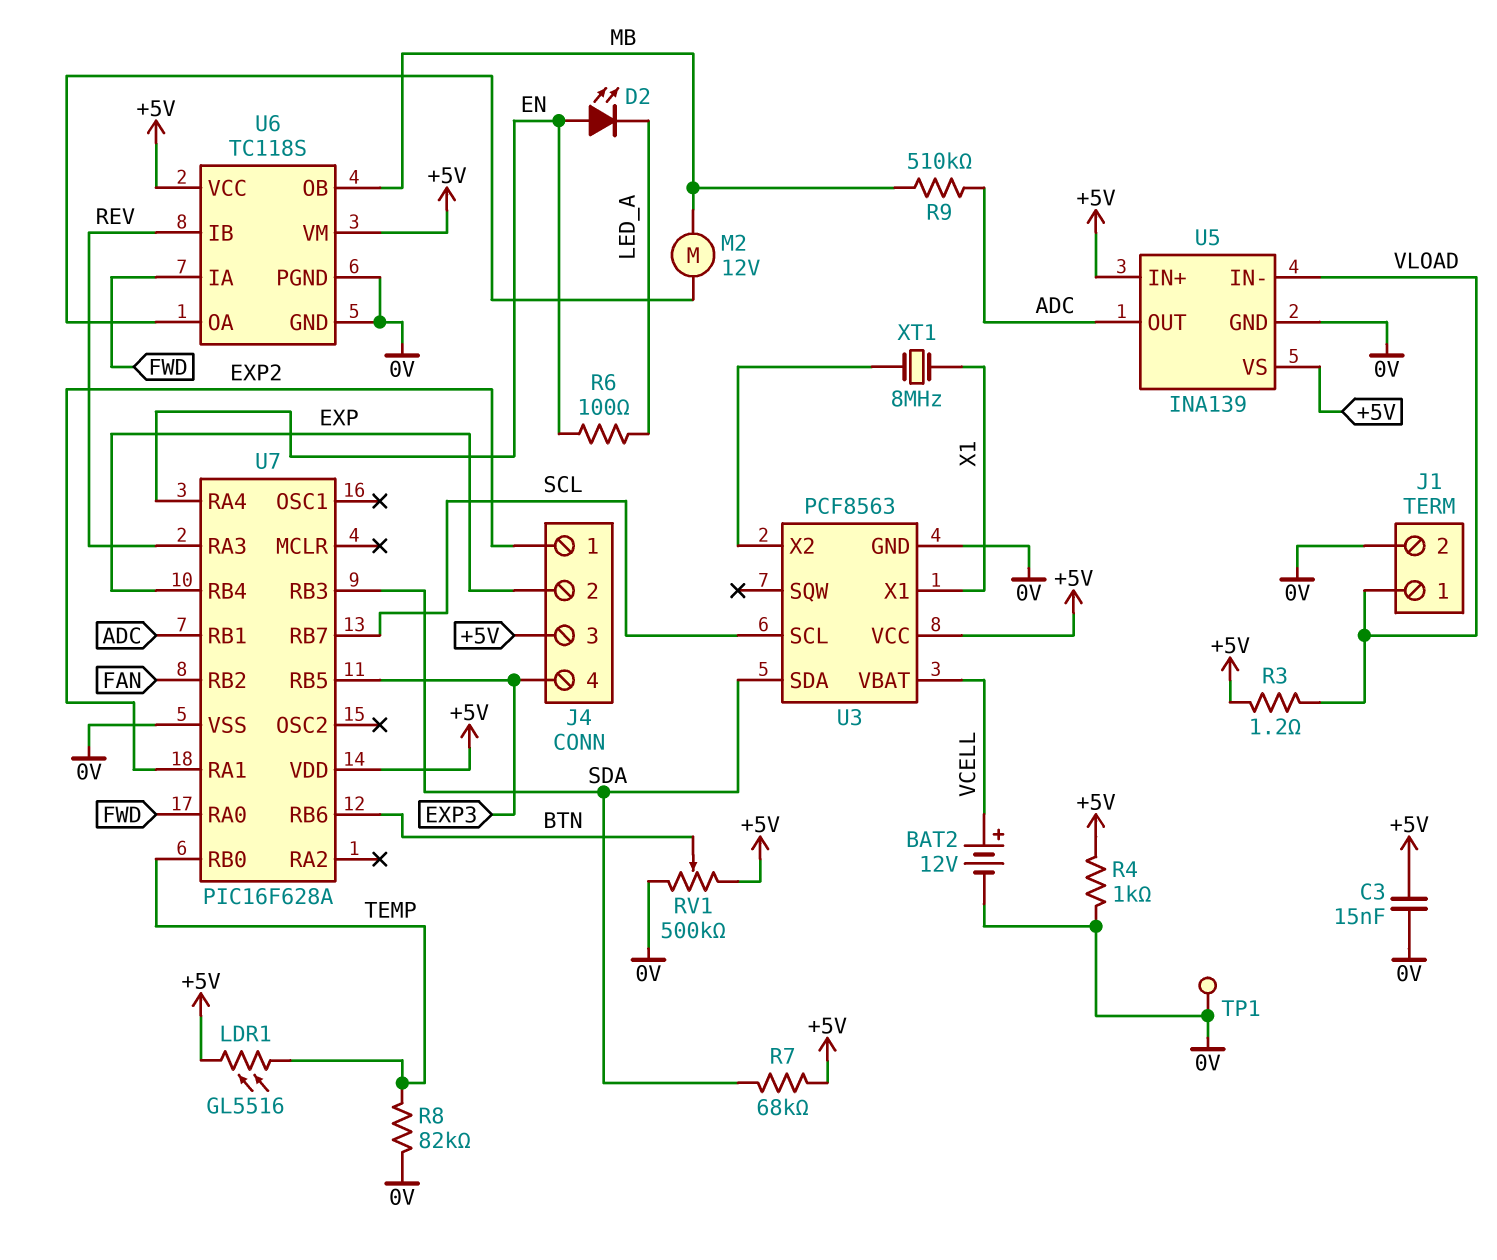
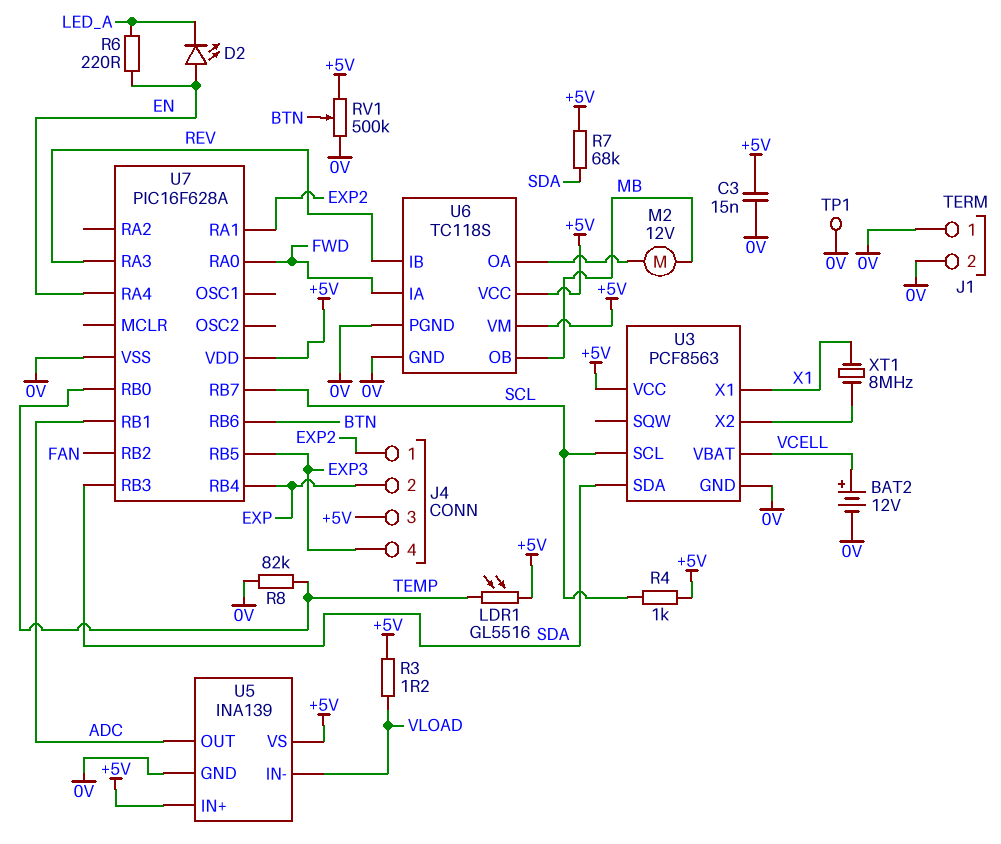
J1 pin 1: VLOAD -> 0V
R4: 1k (+5V, 0V) -> 1k (+5V, SCL)
R6: 100 (EN, LED_A) -> 220 (EN, LED_A)
R9: 510k (ADC, MB) -> none

